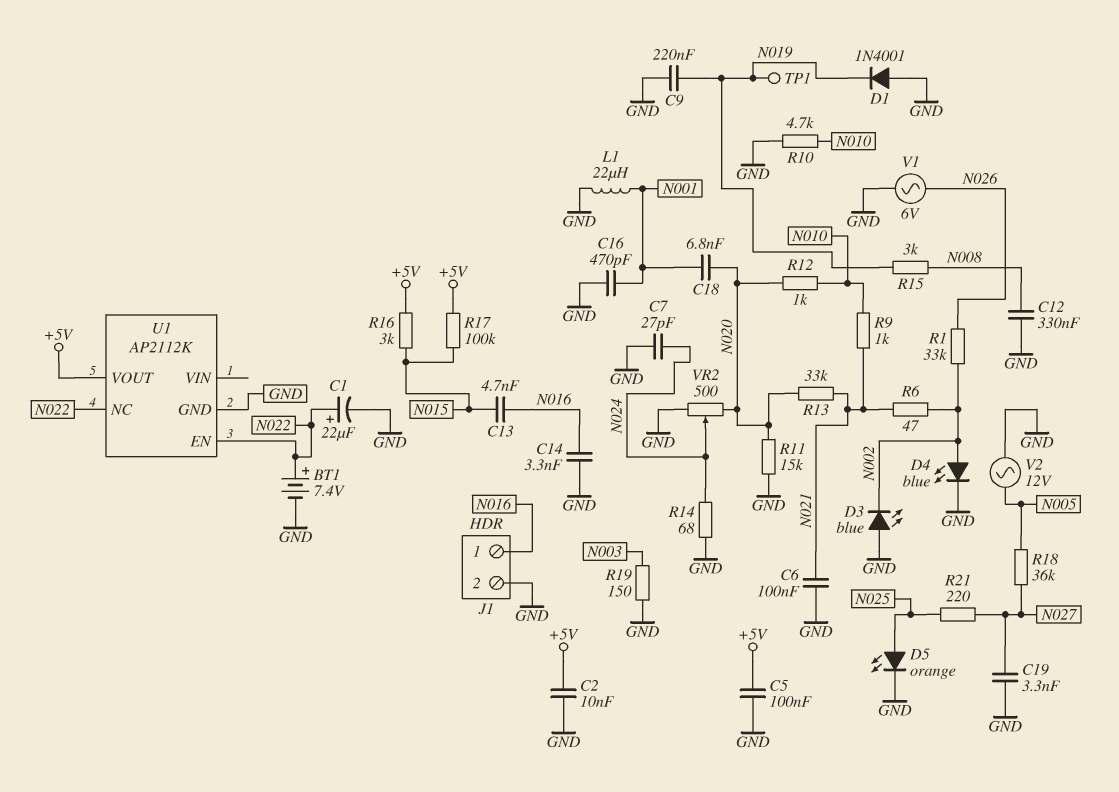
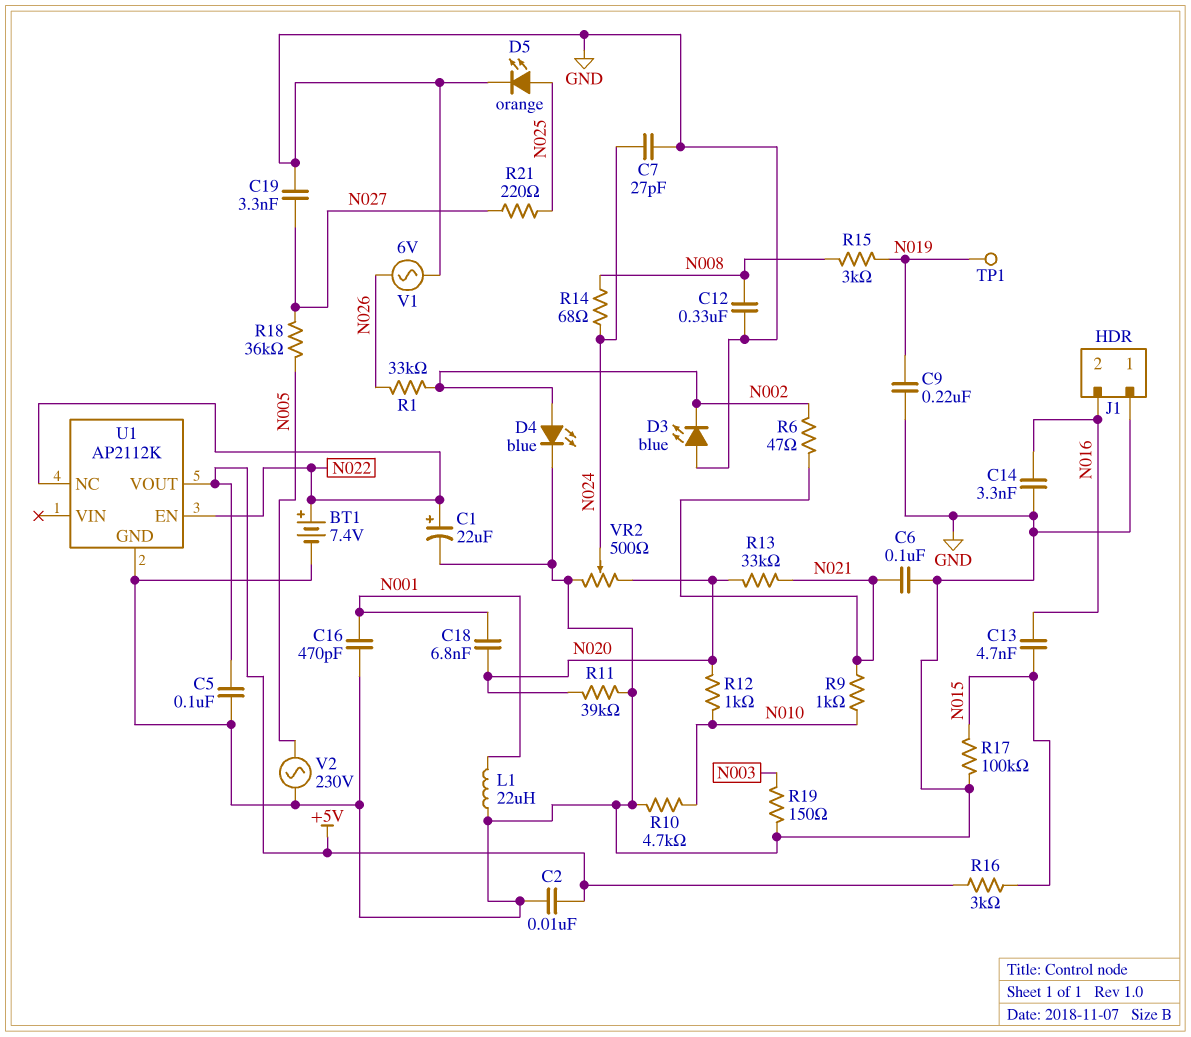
D1: diode 1N4001 (A GND, K N019) -> none
J1 pin 1: N016 -> GND
J1 pin 2: GND -> N016
R11: 15k (GND, N020) -> 39k (GND, N020)
R14: 68 (GND, N024) -> 68 (N008, N024)
R17: 100k (+5V, N015) -> 100k (GND, N015)
V2: AC 12V (GND, N005) -> AC 230V (GND, N005)

